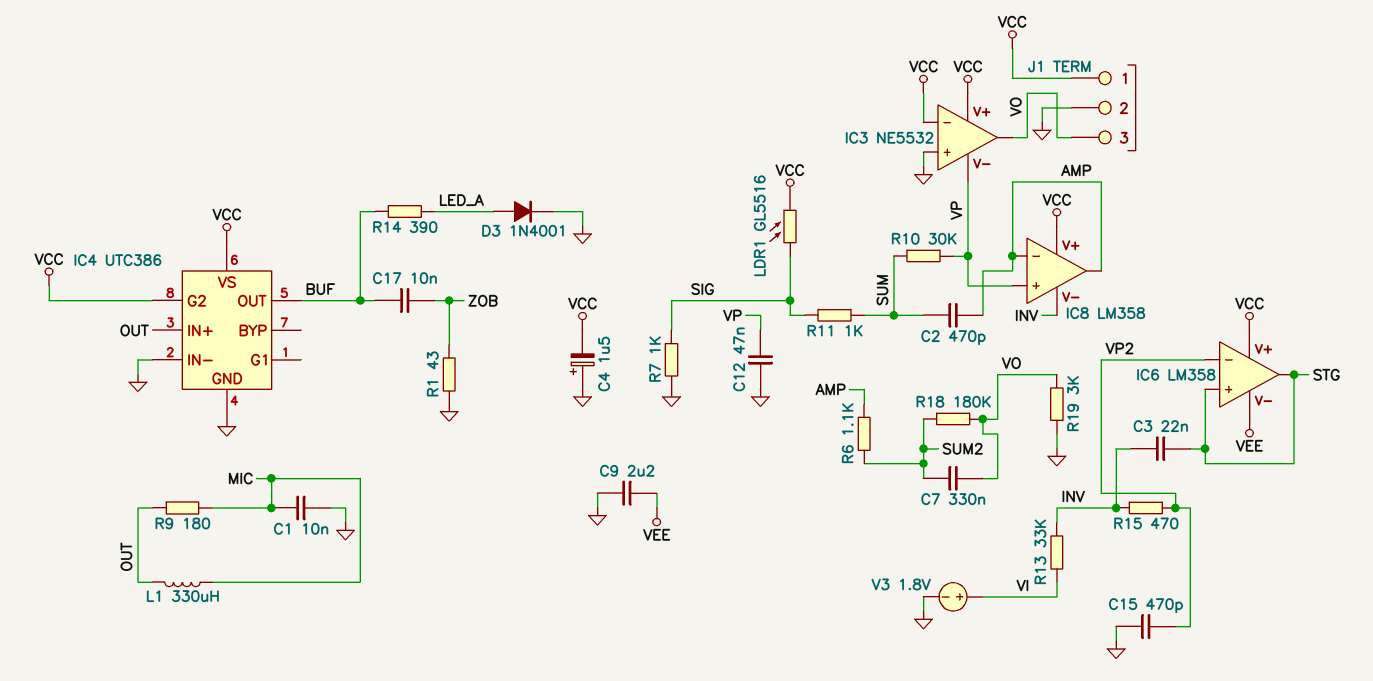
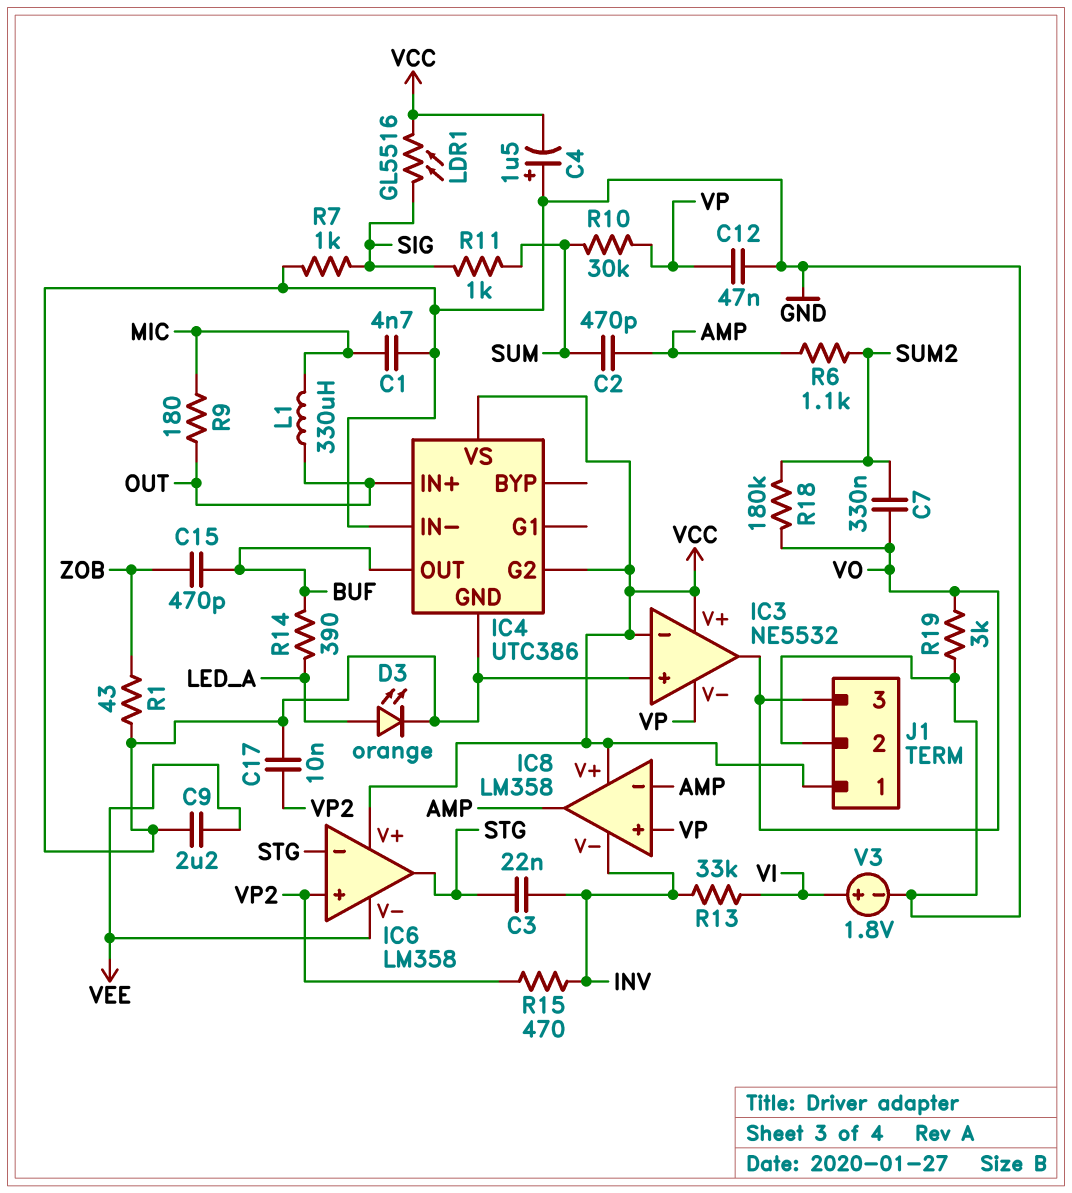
C1: 10nF (GND, MIC) -> 4.7nF (GND, MIC)
C15: 470pF (GND, VP2) -> 470pF (BUF, ZOB)
C17: 10nF (BUF, ZOB) -> 10nF (GND, VP2)
D3: diode 1N4001 (A LED_A, K GND) -> LED orange (A LED_A, K GND)
IC6 pin in+: STG -> VP2
IC6 pin in-: VP2 -> STG

